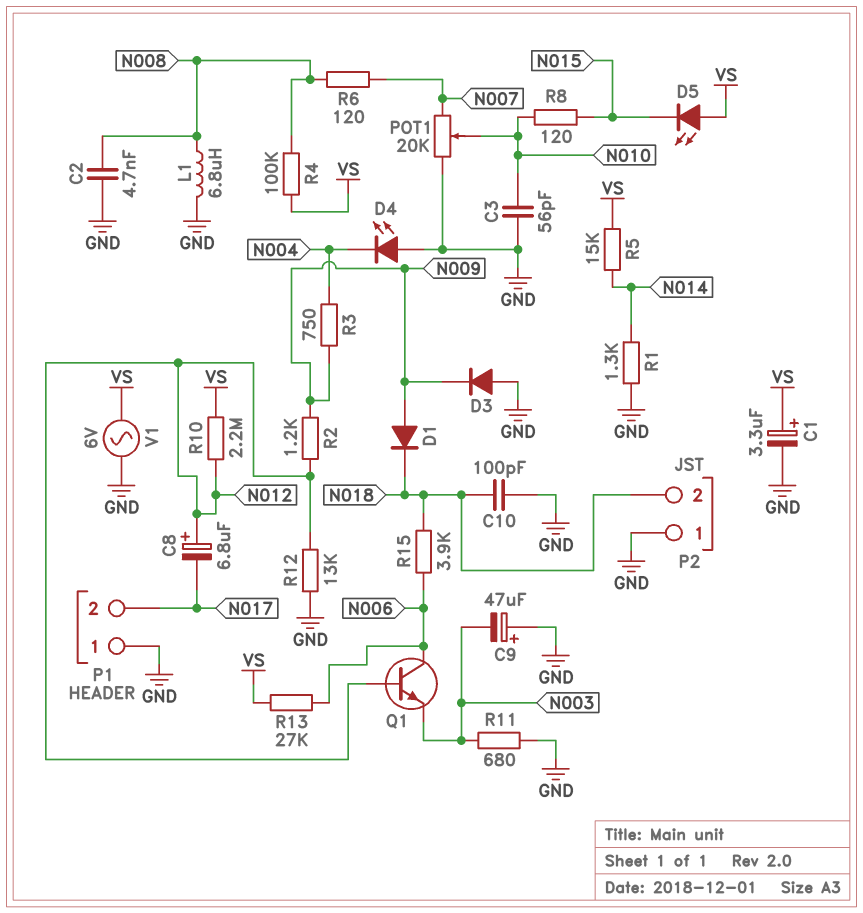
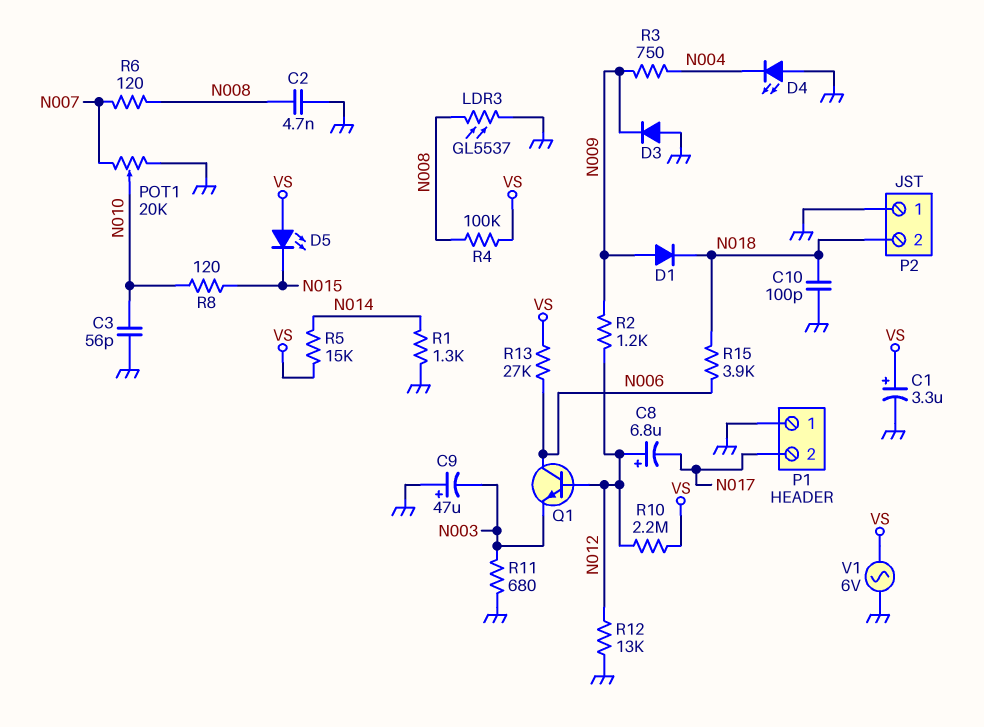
L1: 6.8uH (GND, N008) -> none
LDR3: none -> GL5537 (GND, N008)

